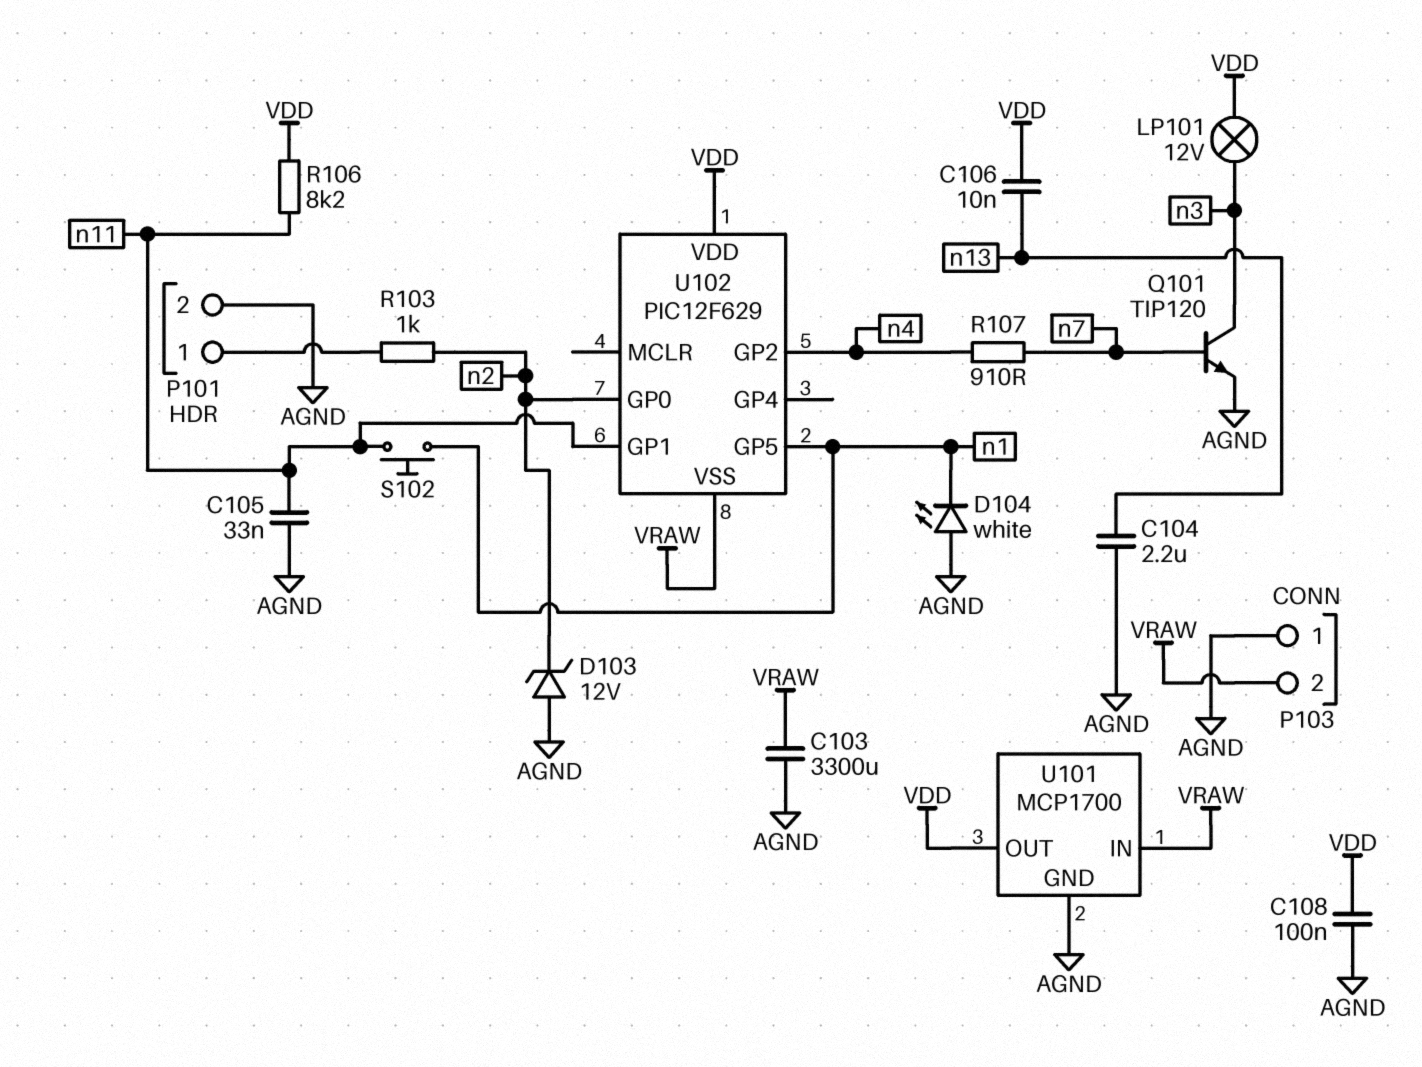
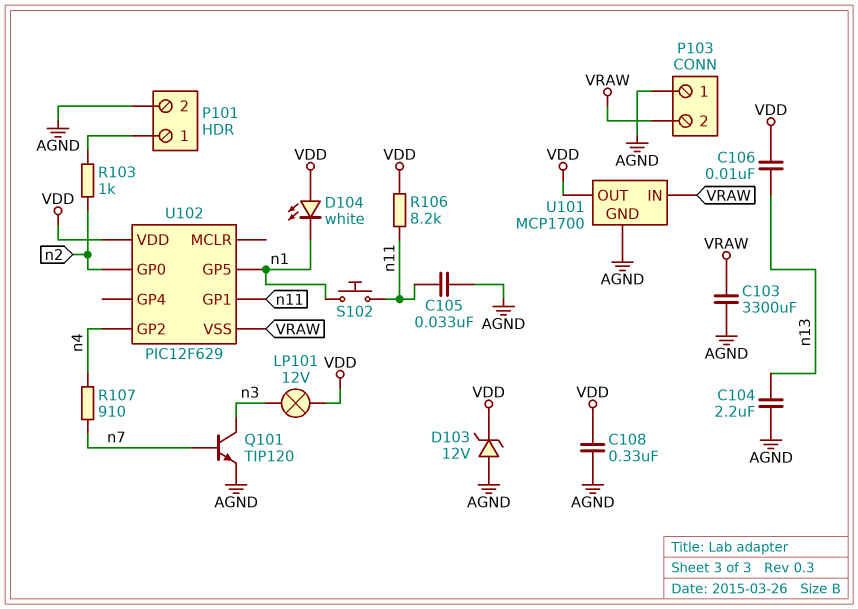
C108: 100nF (AGND, VDD) -> 330nF (AGND, VDD)
D103: zener 12V (A AGND, K n2) -> zener 12V (A AGND, K VDD)
D104: LED white (A AGND, K n1) -> LED white (A VDD, K n1)

